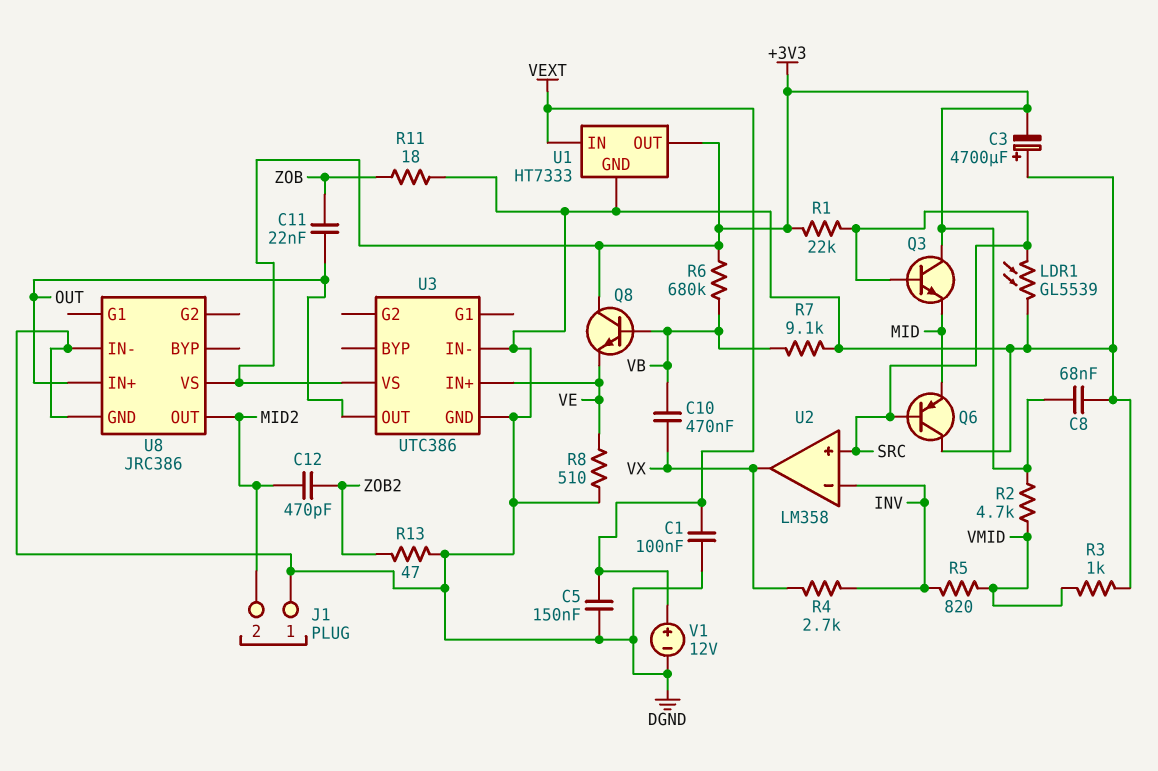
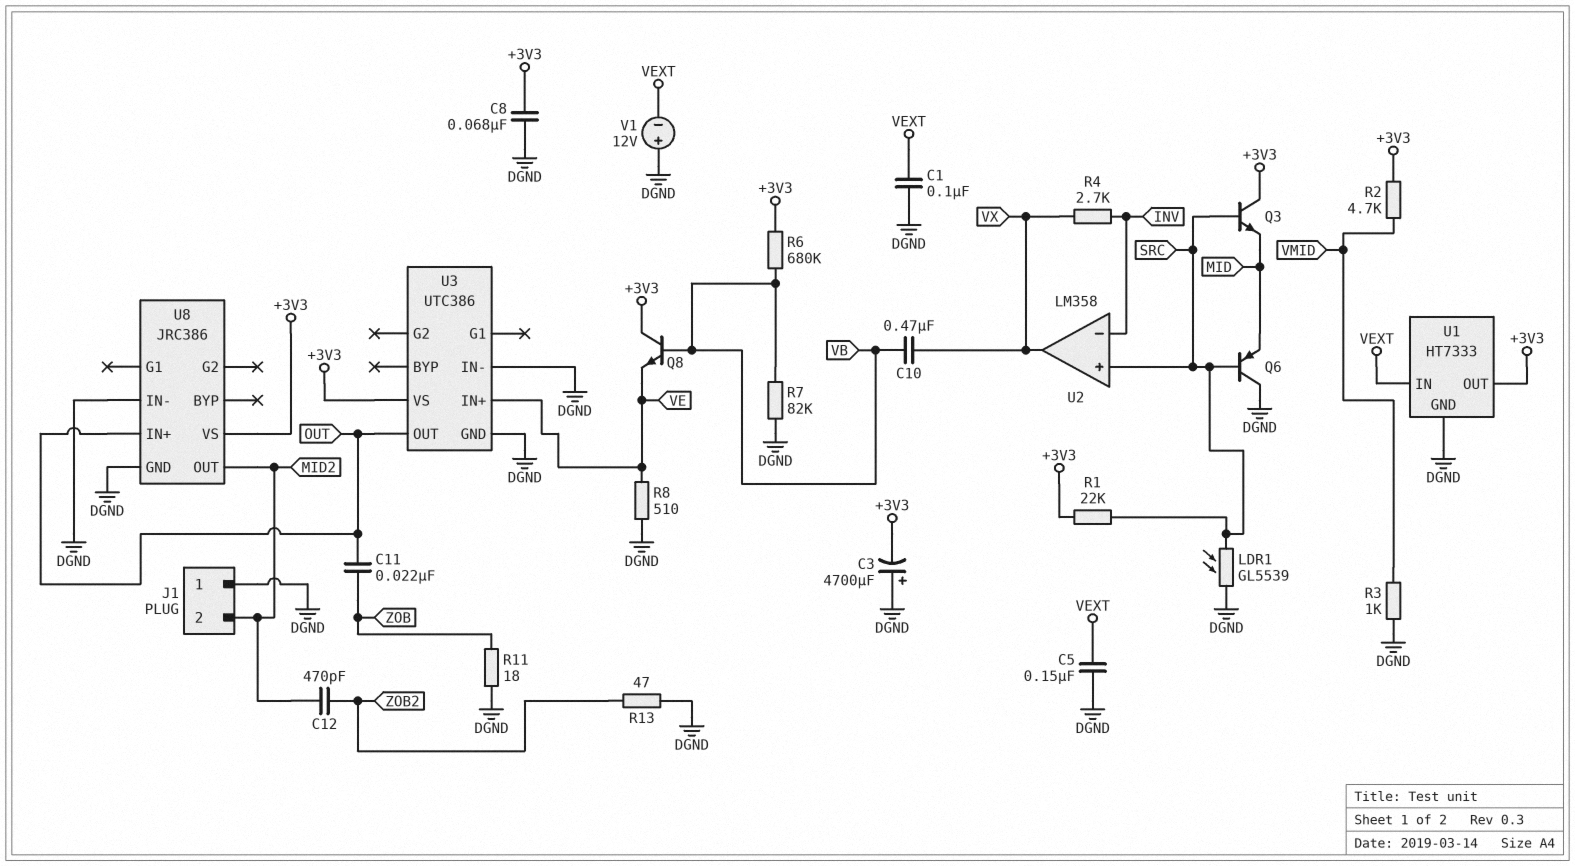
R5: 820 (INV, VMID) -> none
R7: 9.1k (DGND, VB) -> 82k (DGND, VB)
V1: 12V (plus VEXT, minus DGND) -> 12V (plus DGND, minus VEXT)

